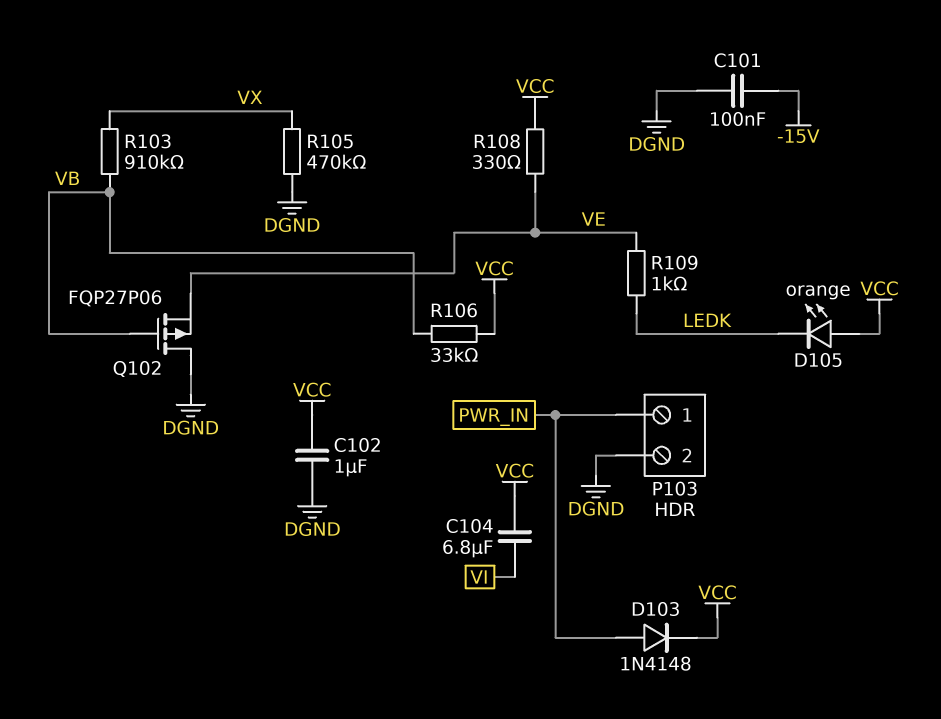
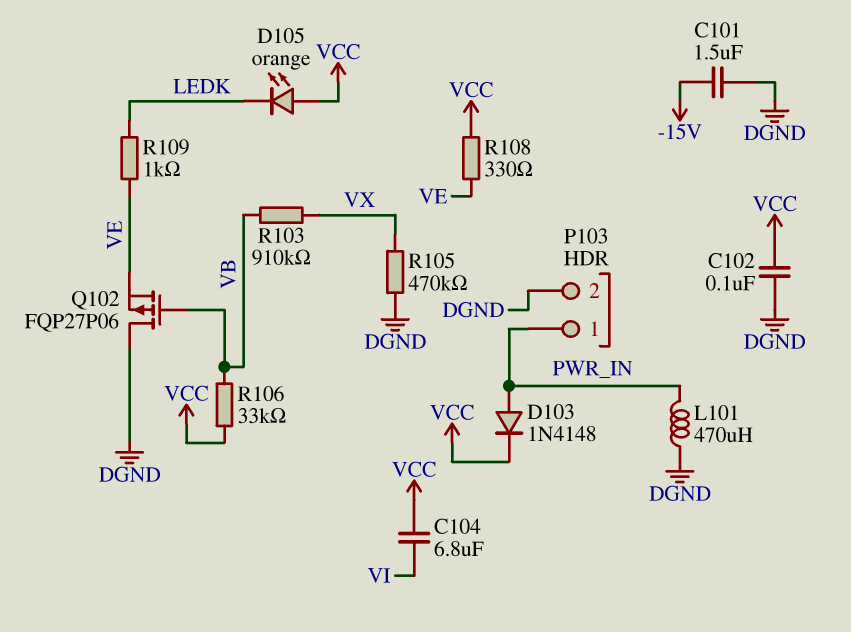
C101: 100nF (-15V, DGND) -> 1.5uF (-15V, DGND)
C102: 1uF (DGND, VCC) -> 100nF (DGND, VCC)
L101: none -> 470uH (DGND, PWR_IN)

